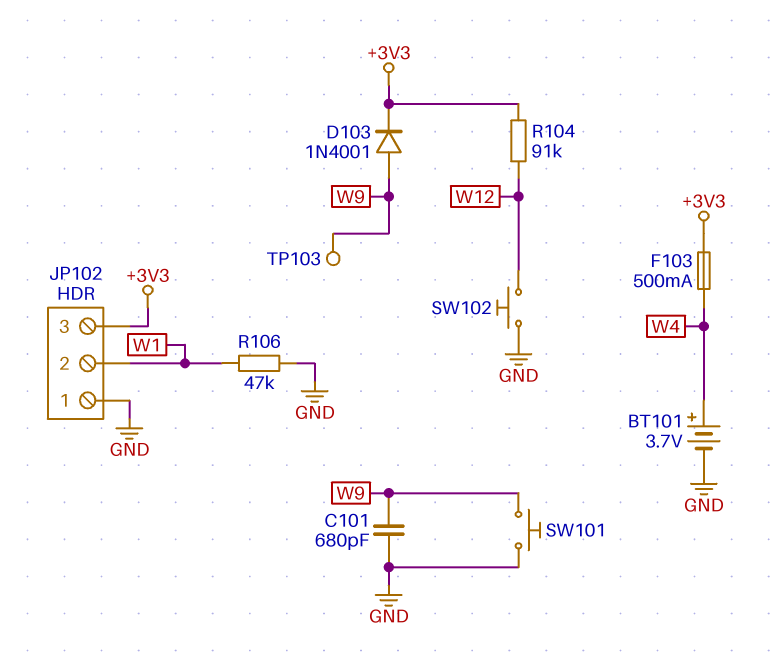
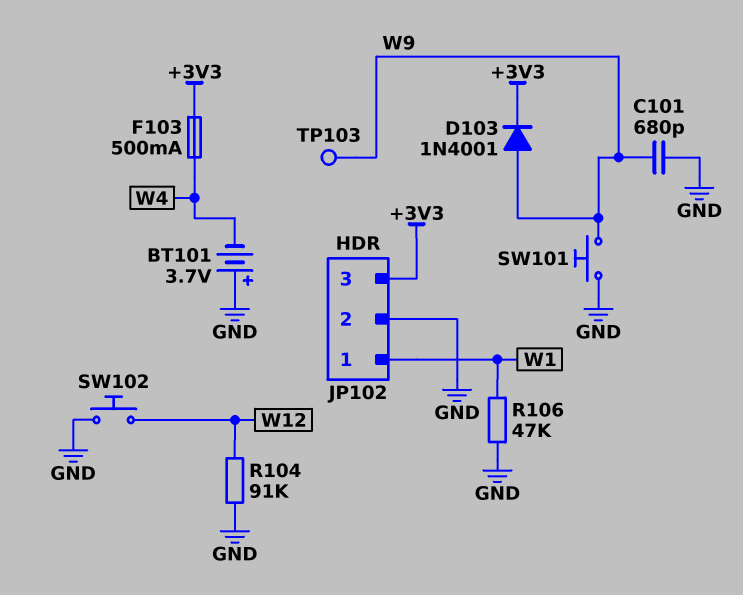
BT101: 3.7V (plus W4, minus GND) -> 3.7V (plus GND, minus W4)
JP102 pin 1: GND -> W1
JP102 pin 2: W1 -> GND
R104: 91k (+3V3, W12) -> 91k (GND, W12)

